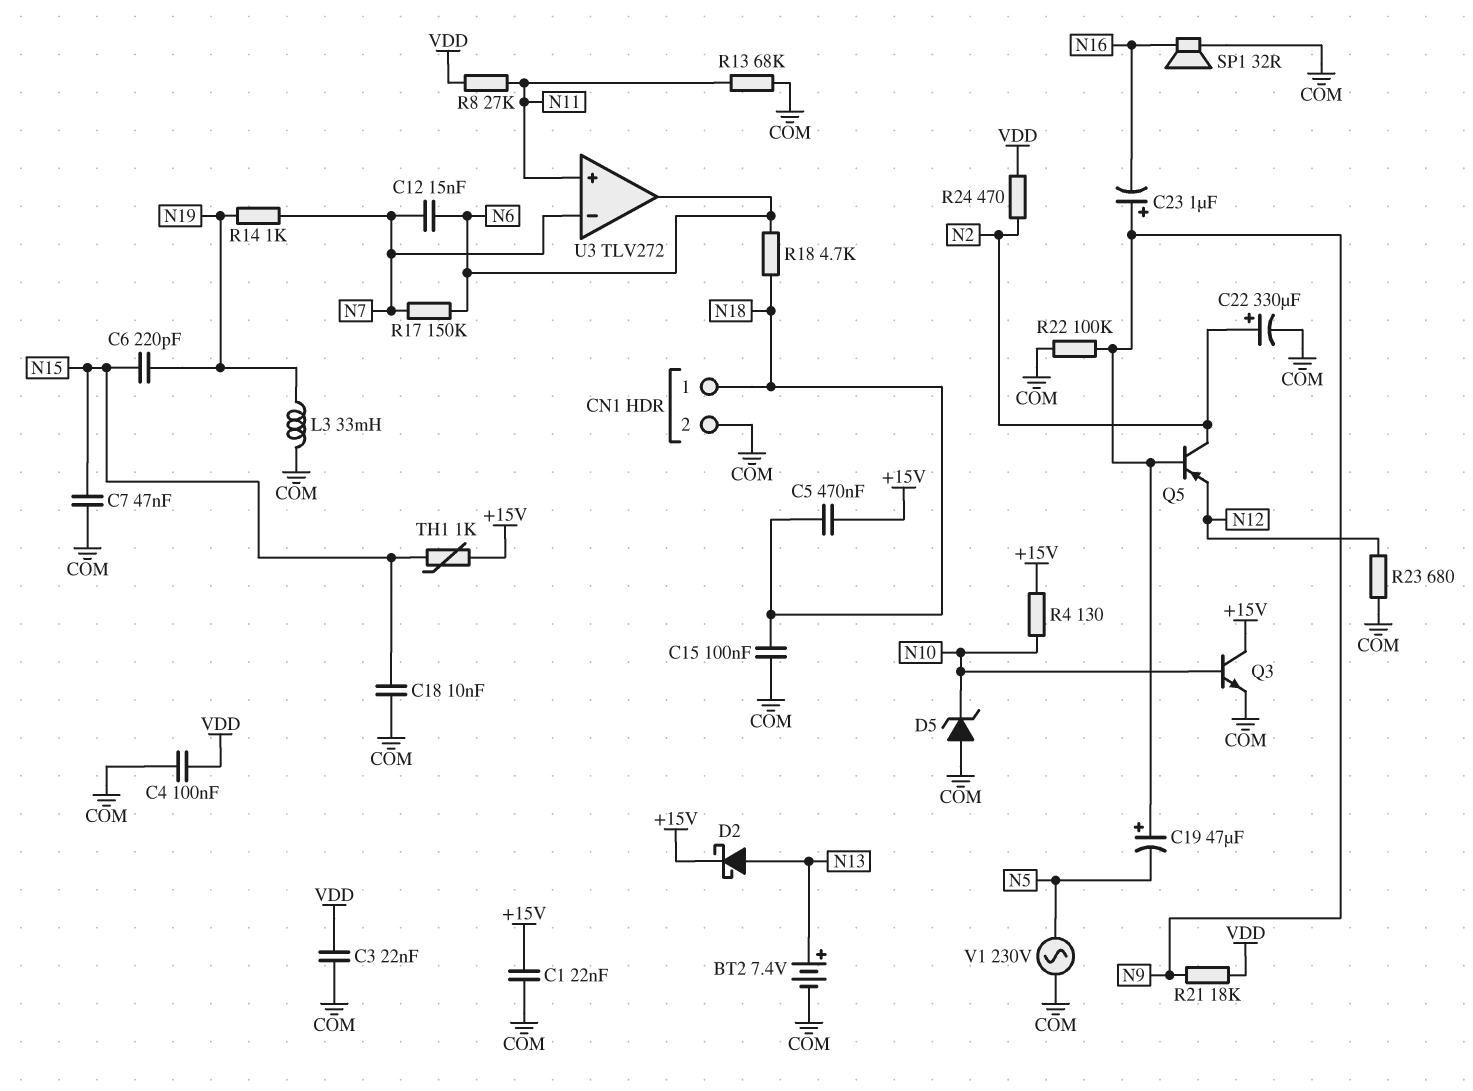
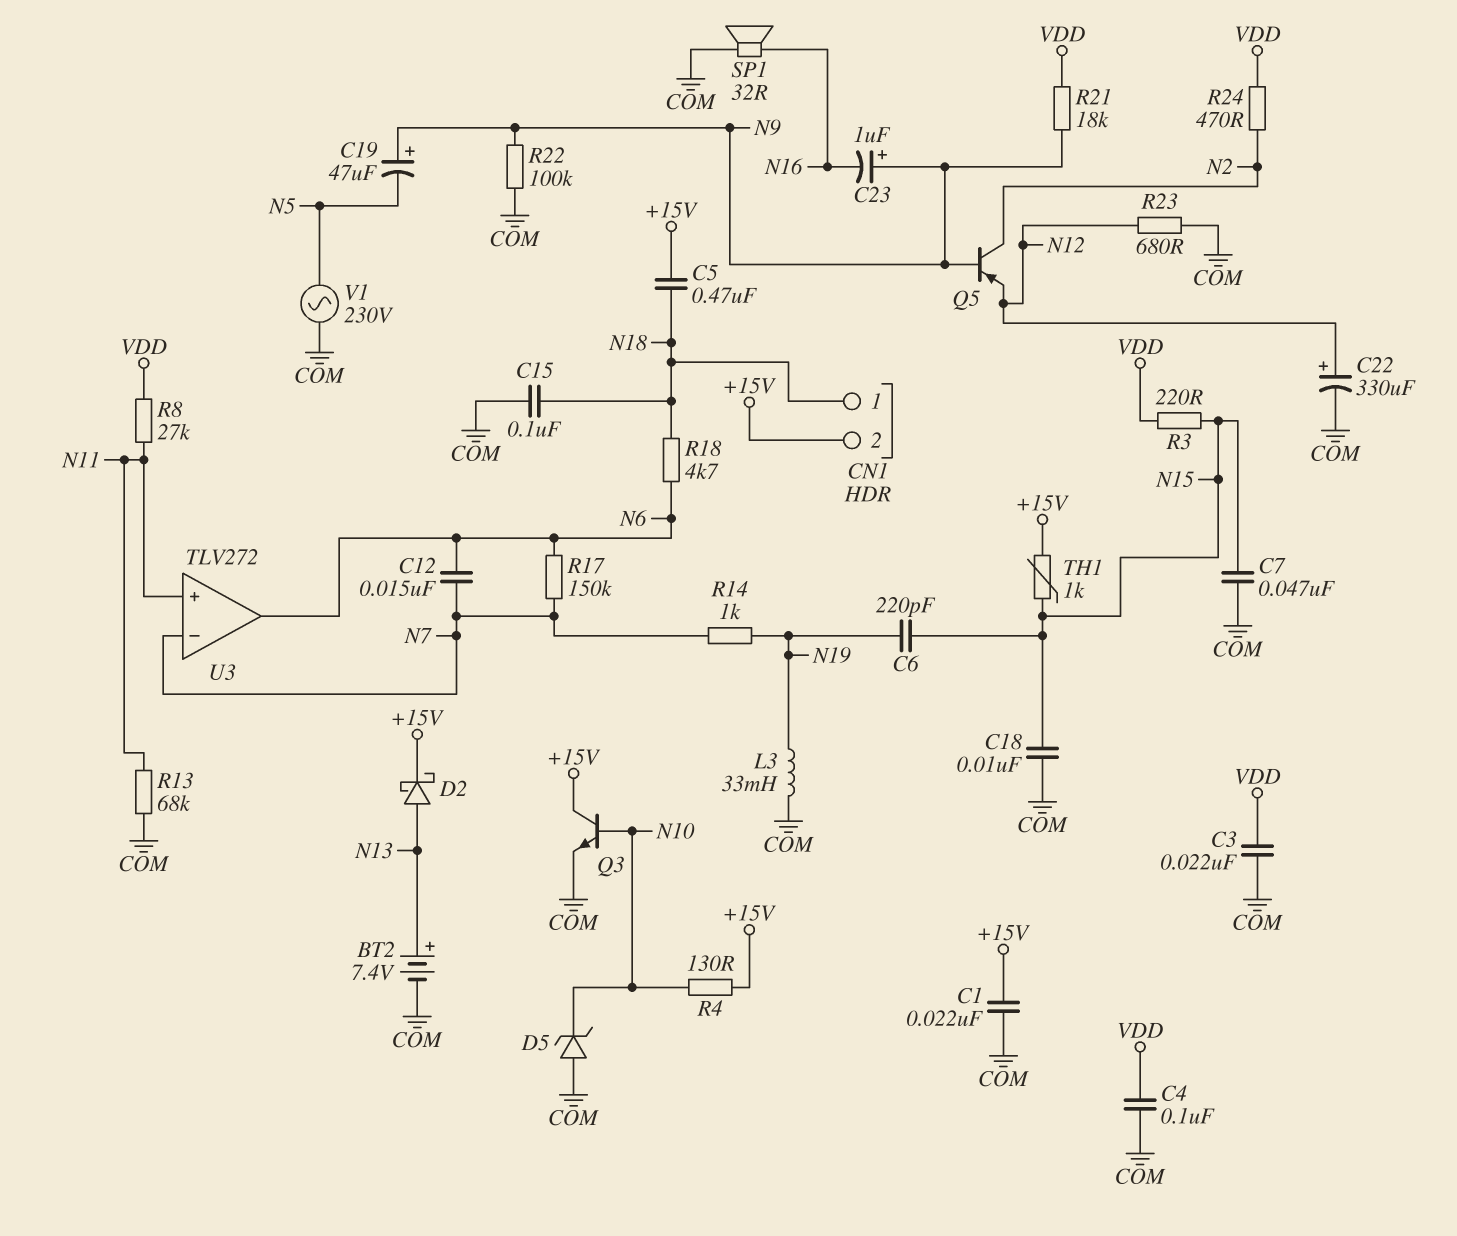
C22: 330uF (plus N2, minus COM) -> 330uF (plus N12, minus COM)
CN1 pin 2: COM -> +15V
R3: none -> 220 (N15, VDD)

